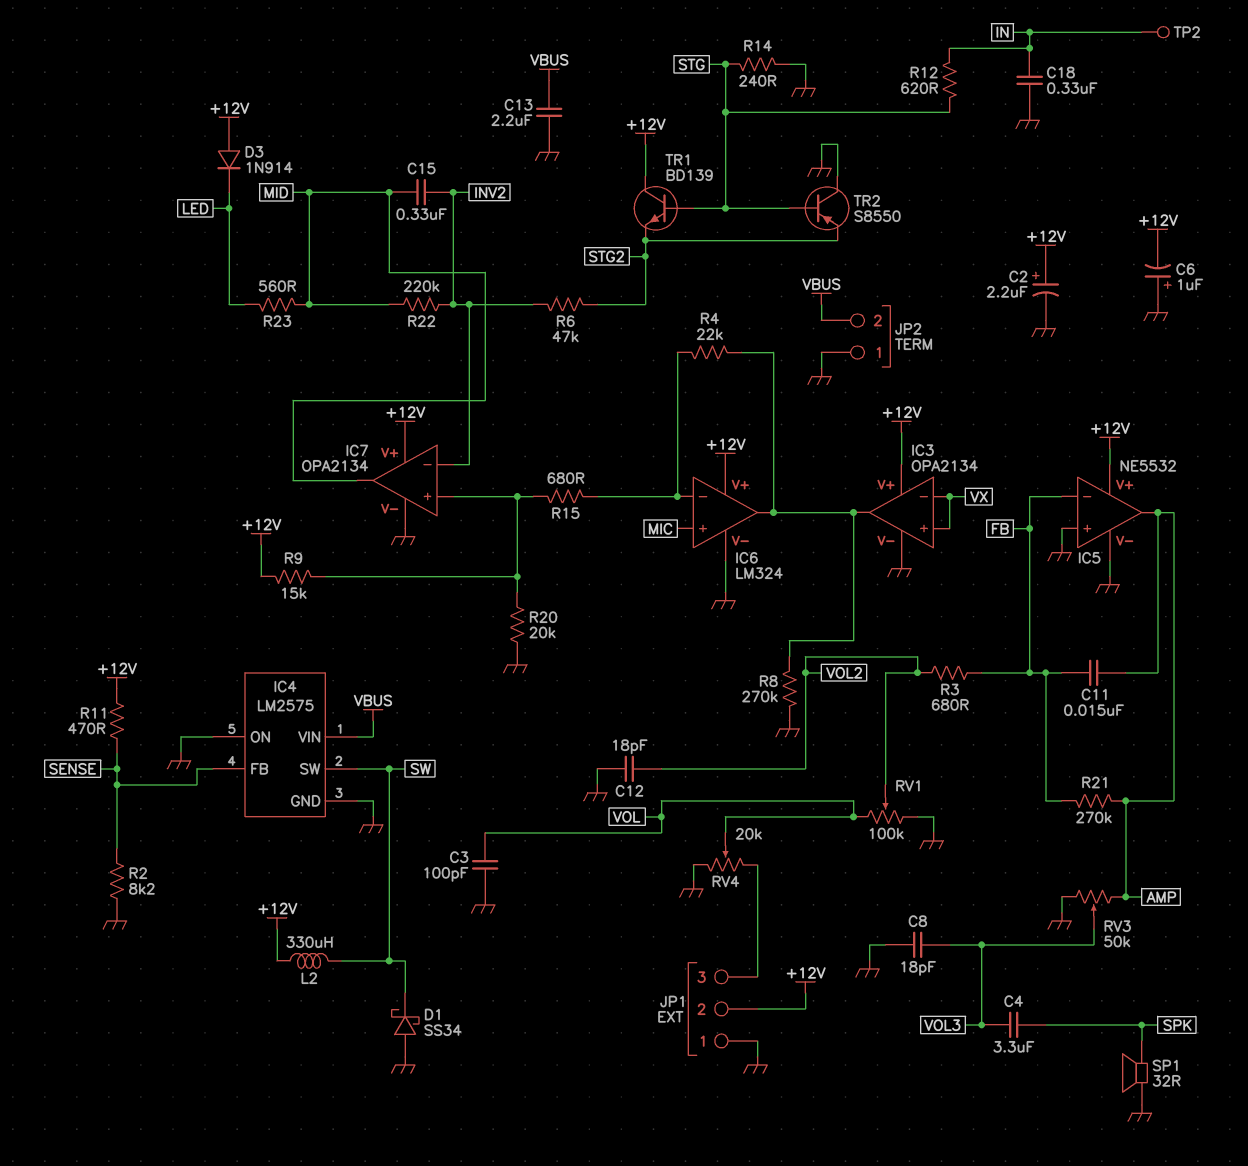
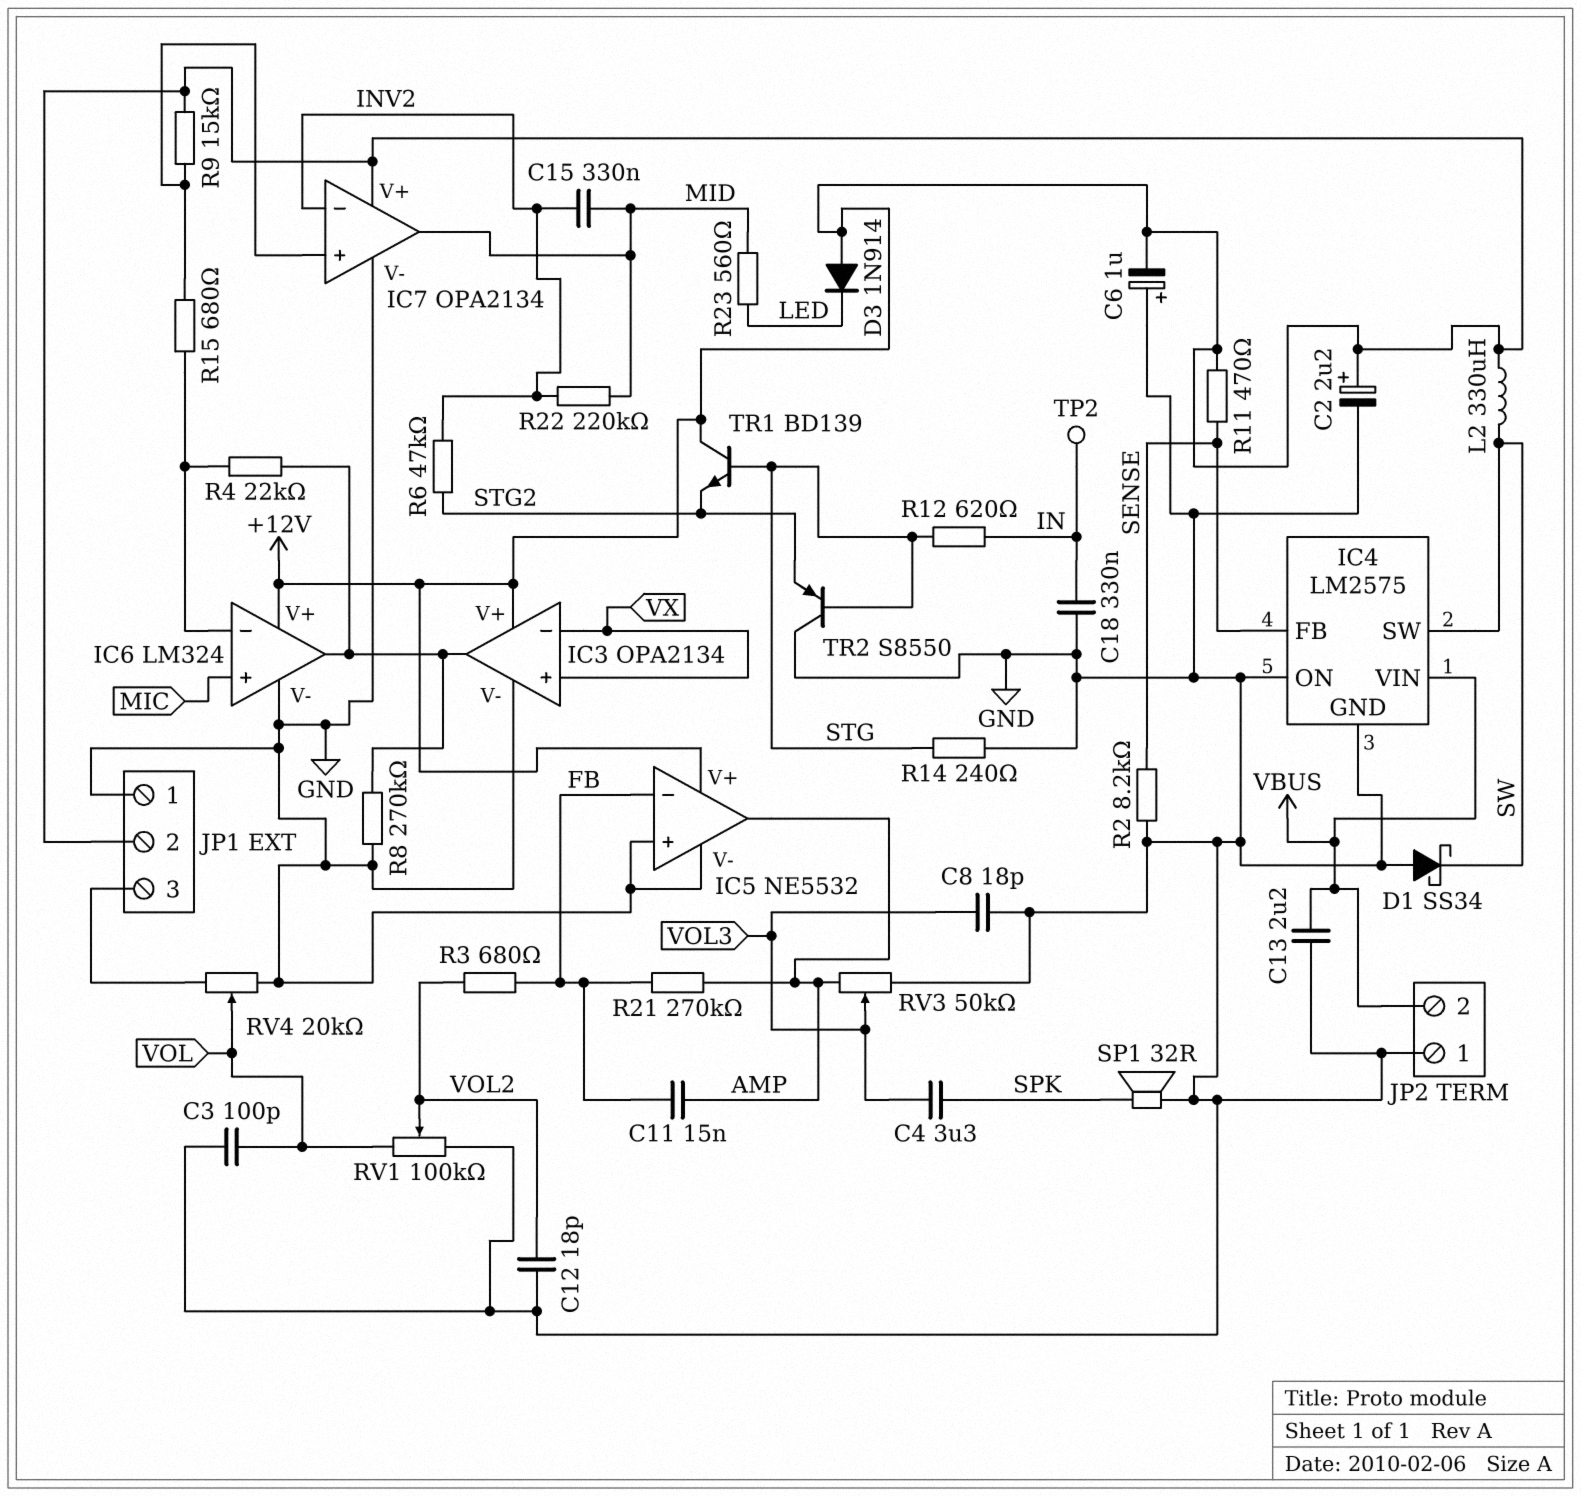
R20: 20k (GND, IC7/in+) -> none

